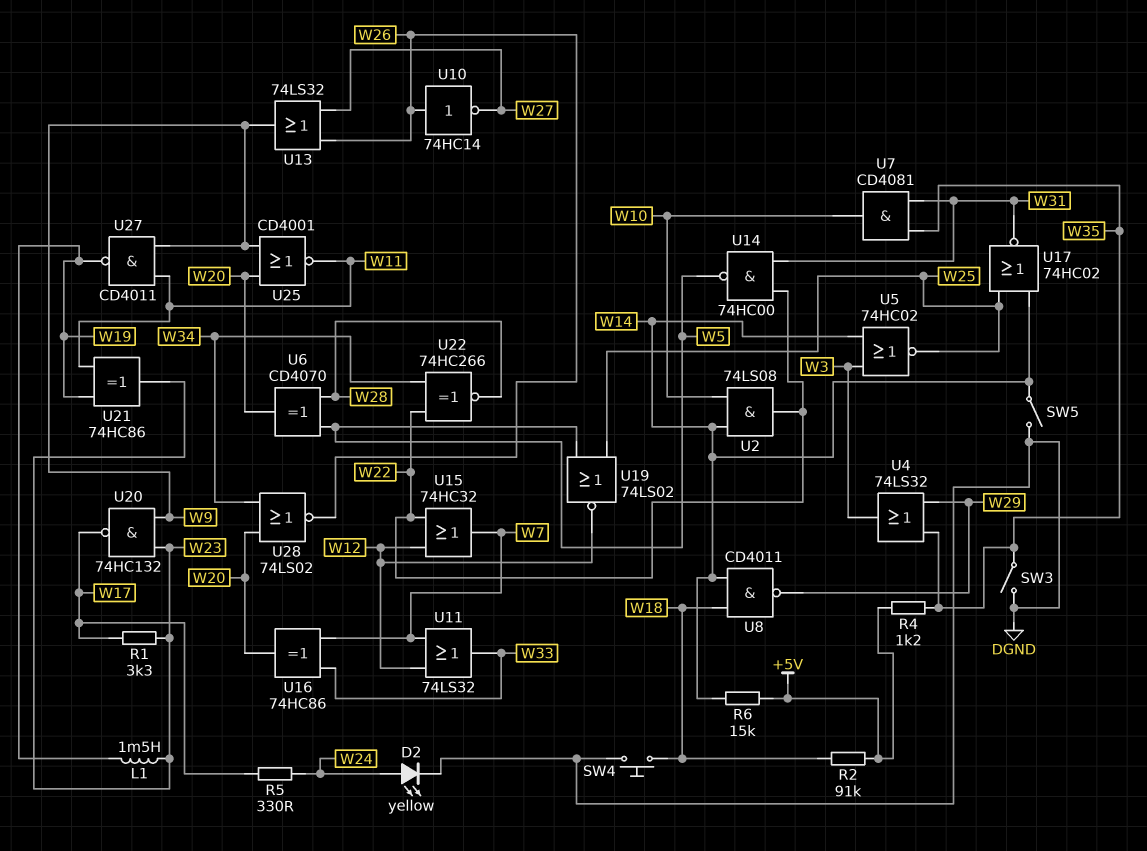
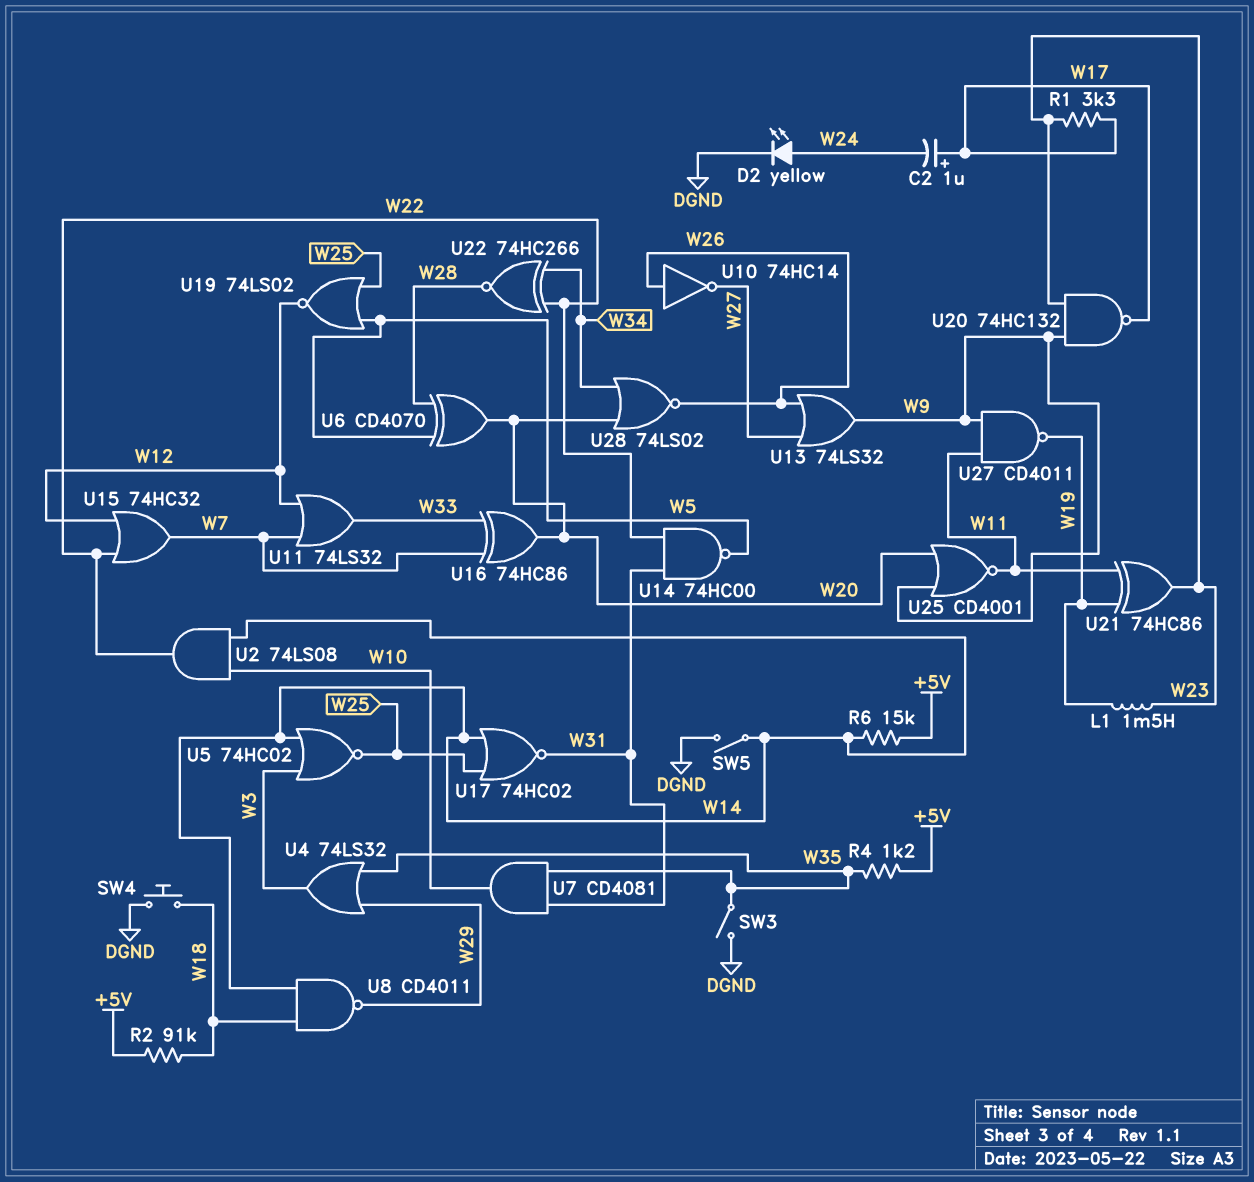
C2: none -> 1uF (plus W17, minus W24)
R5: 330 (W17, W24) -> none

